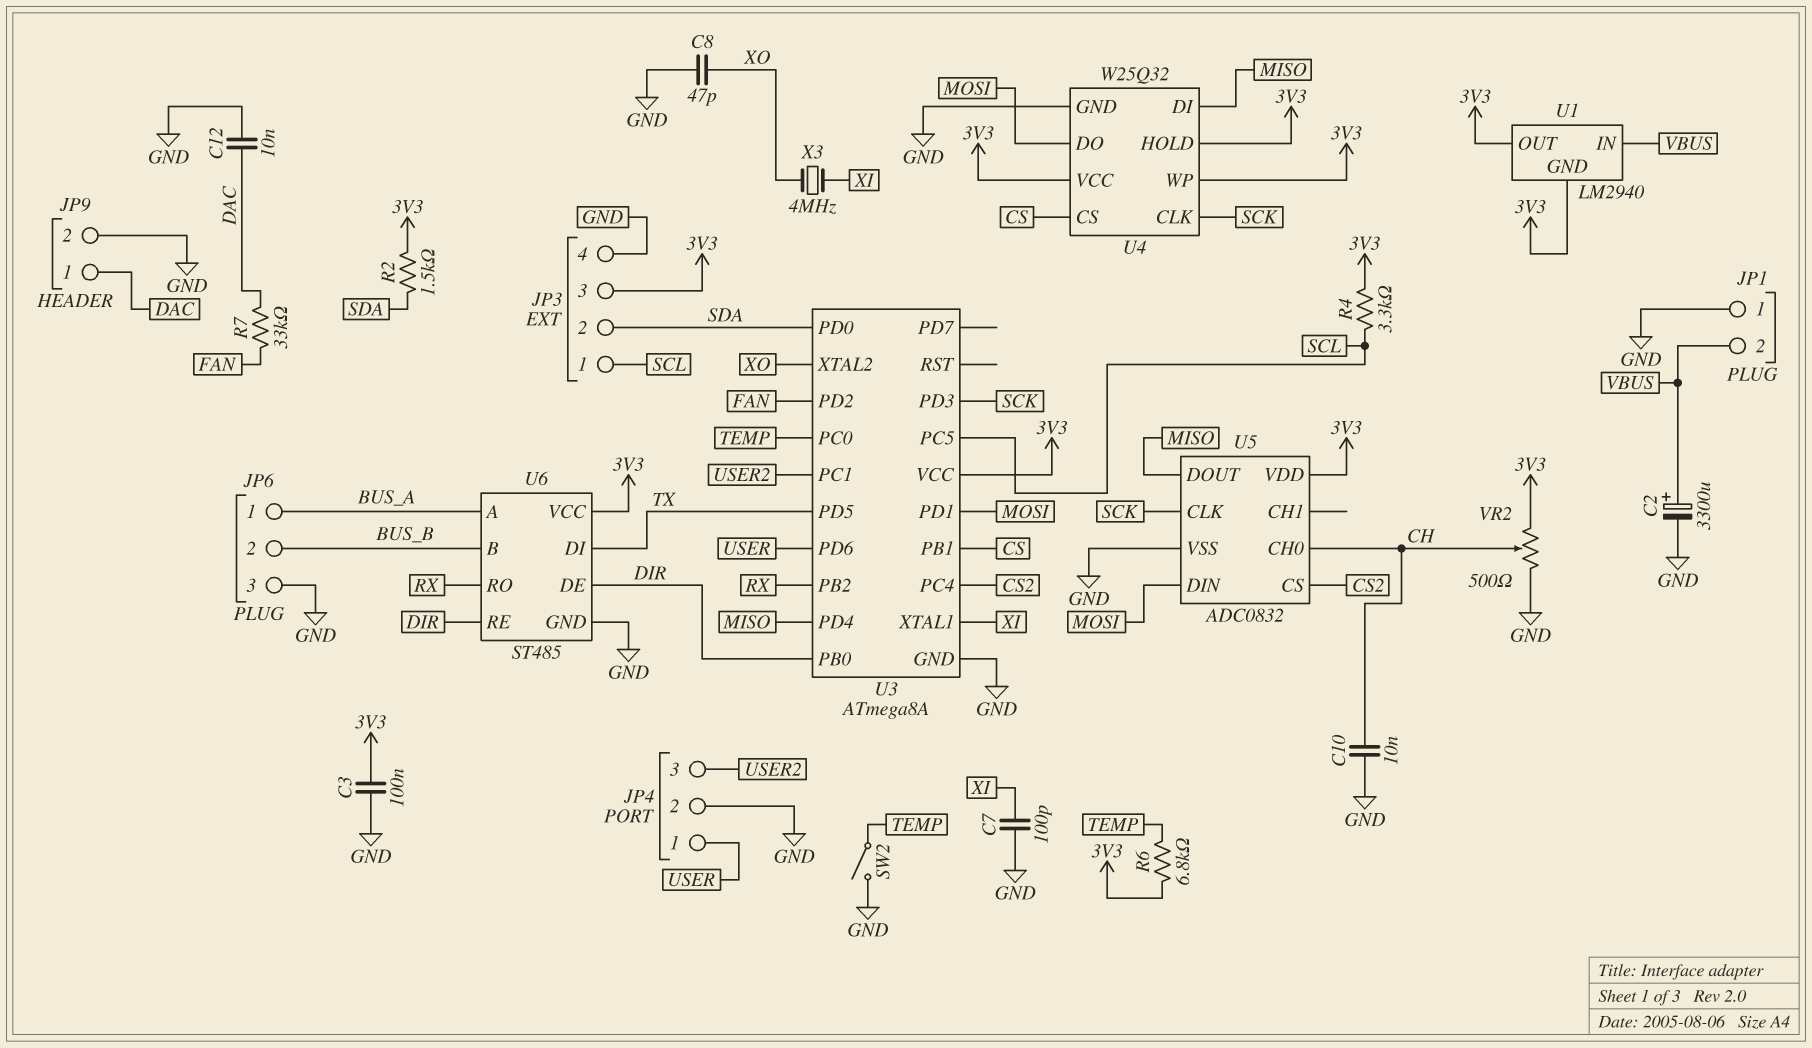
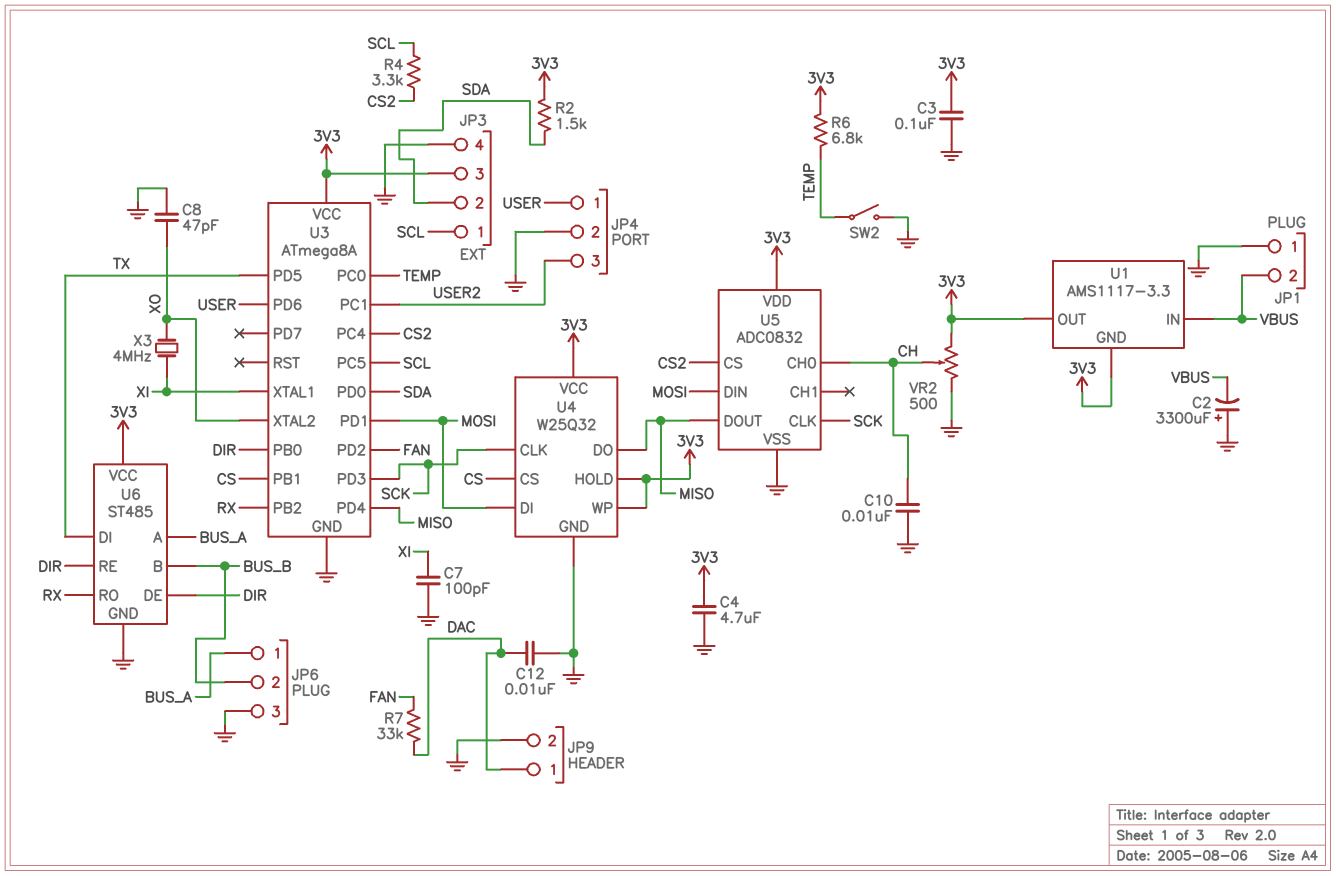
C2: 3300uF (plus VBUS, minus GND) -> 3300uF (plus GND, minus VBUS)
C4: none -> 4.7uF (3V3, GND)
R4: 3.3k (3V3, SCL) -> 3.3k (CS2, SCL)
U1: LM2940 -> AMS1117-3.3
U4 pin DI: MISO -> MOSI
U4 pin DO: MOSI -> MISO

